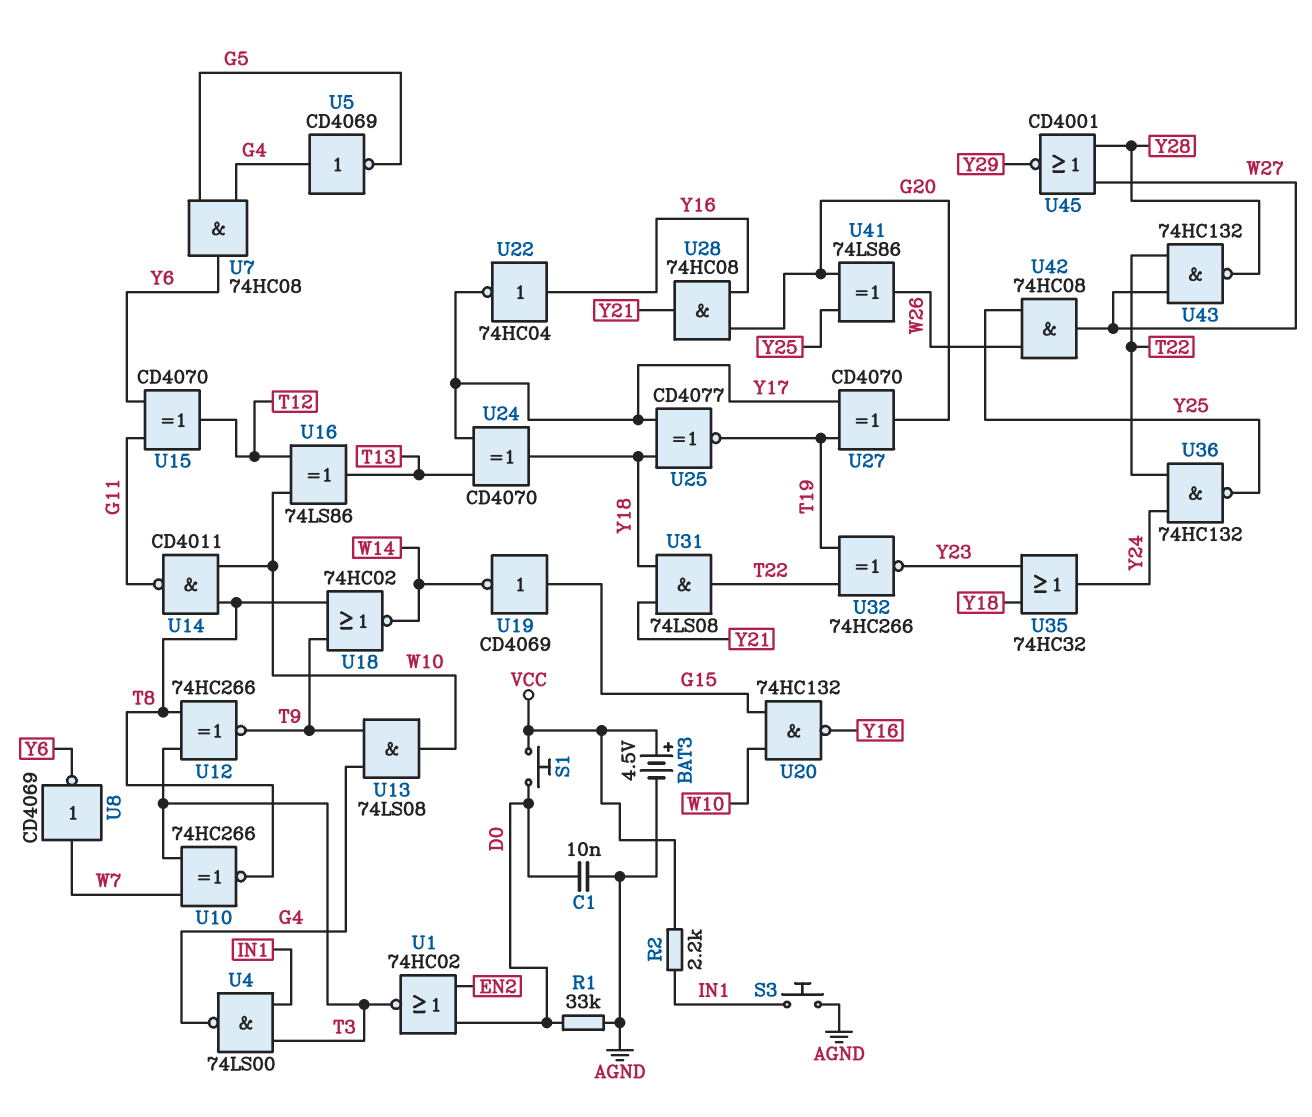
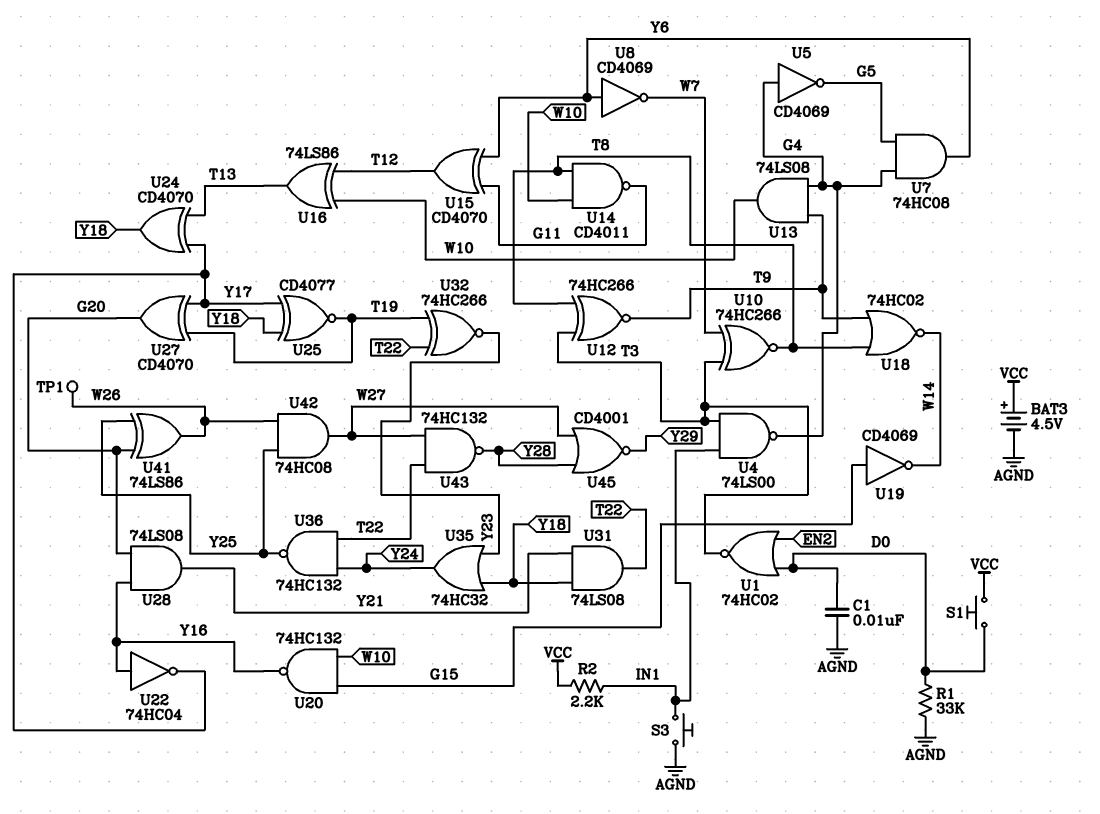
TP1: none -> test point (W26)
U8: NOT CD4069 (in W7, out Y6) -> NOT CD4069 (in Y6, out W7)
U28: AND 74HC08 (in G20, in Y16, out Y21) -> AND 74LS08 (in G20, in Y16, out Y21)

